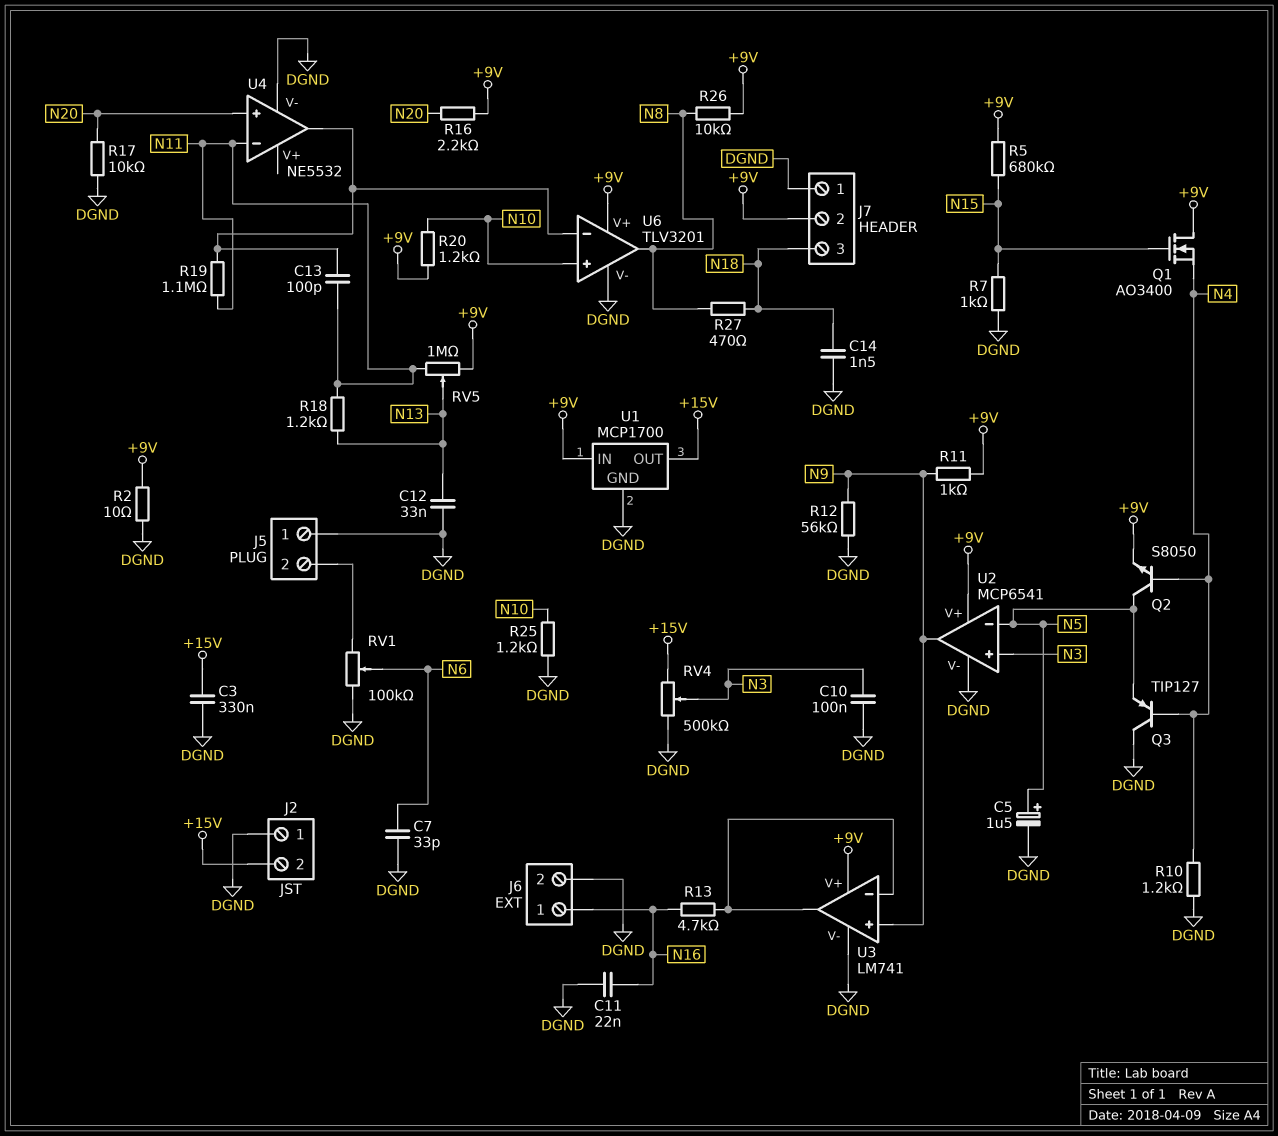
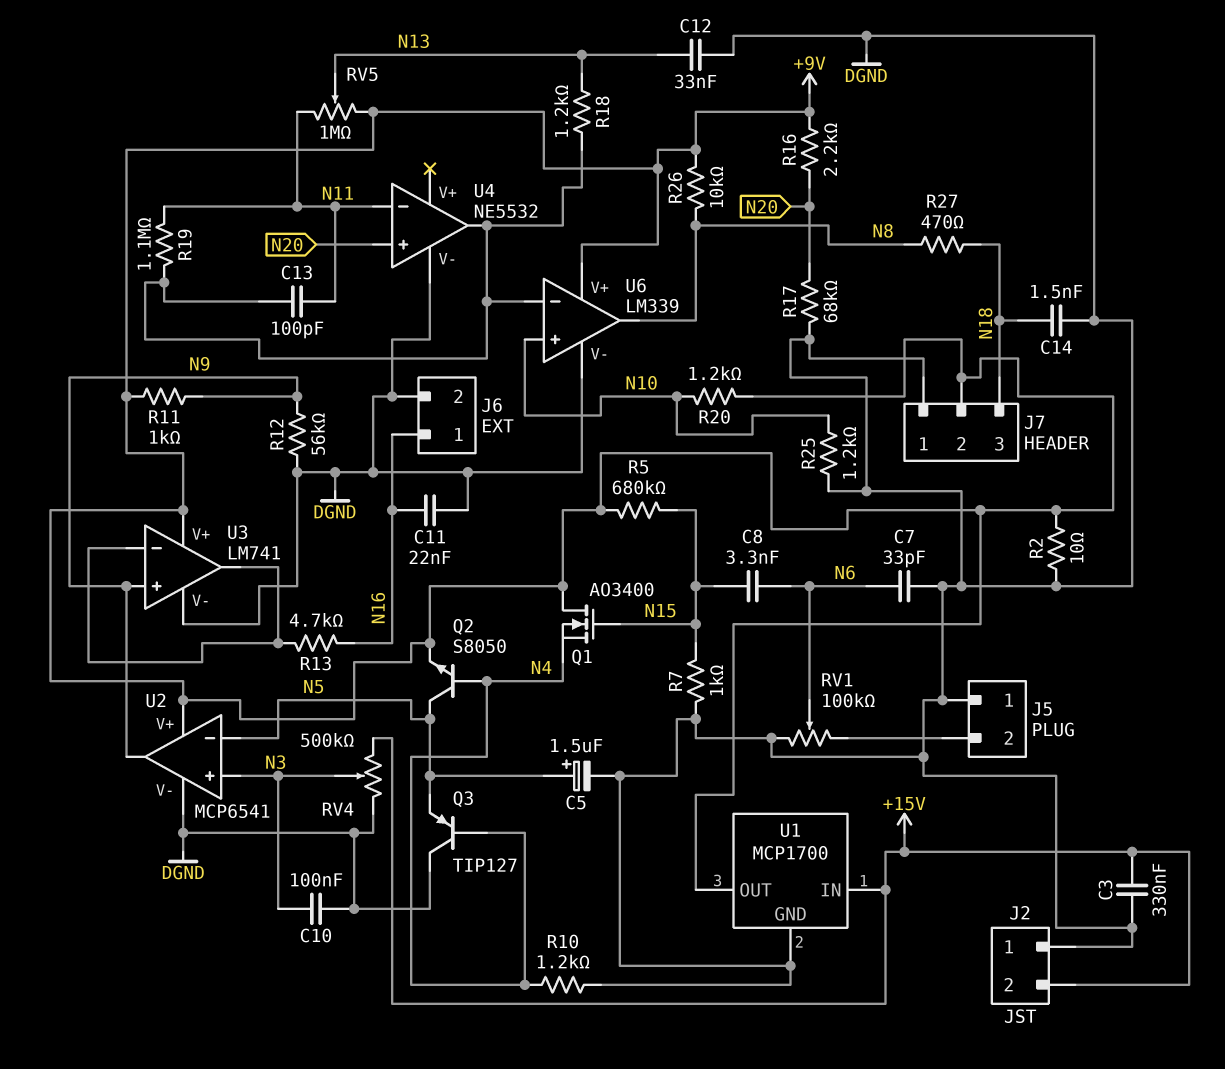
C8: none -> 3.3nF (N6, N15)
R17: 10k (DGND, N20) -> 68k (DGND, N20)
R18: 1.2k (N11, N13) -> 1.2k (N13, U4/out)
U1 pin IN: +9V -> +15V
U1 pin OUT: +15V -> +9V
U6: TLV3201 -> LM339

